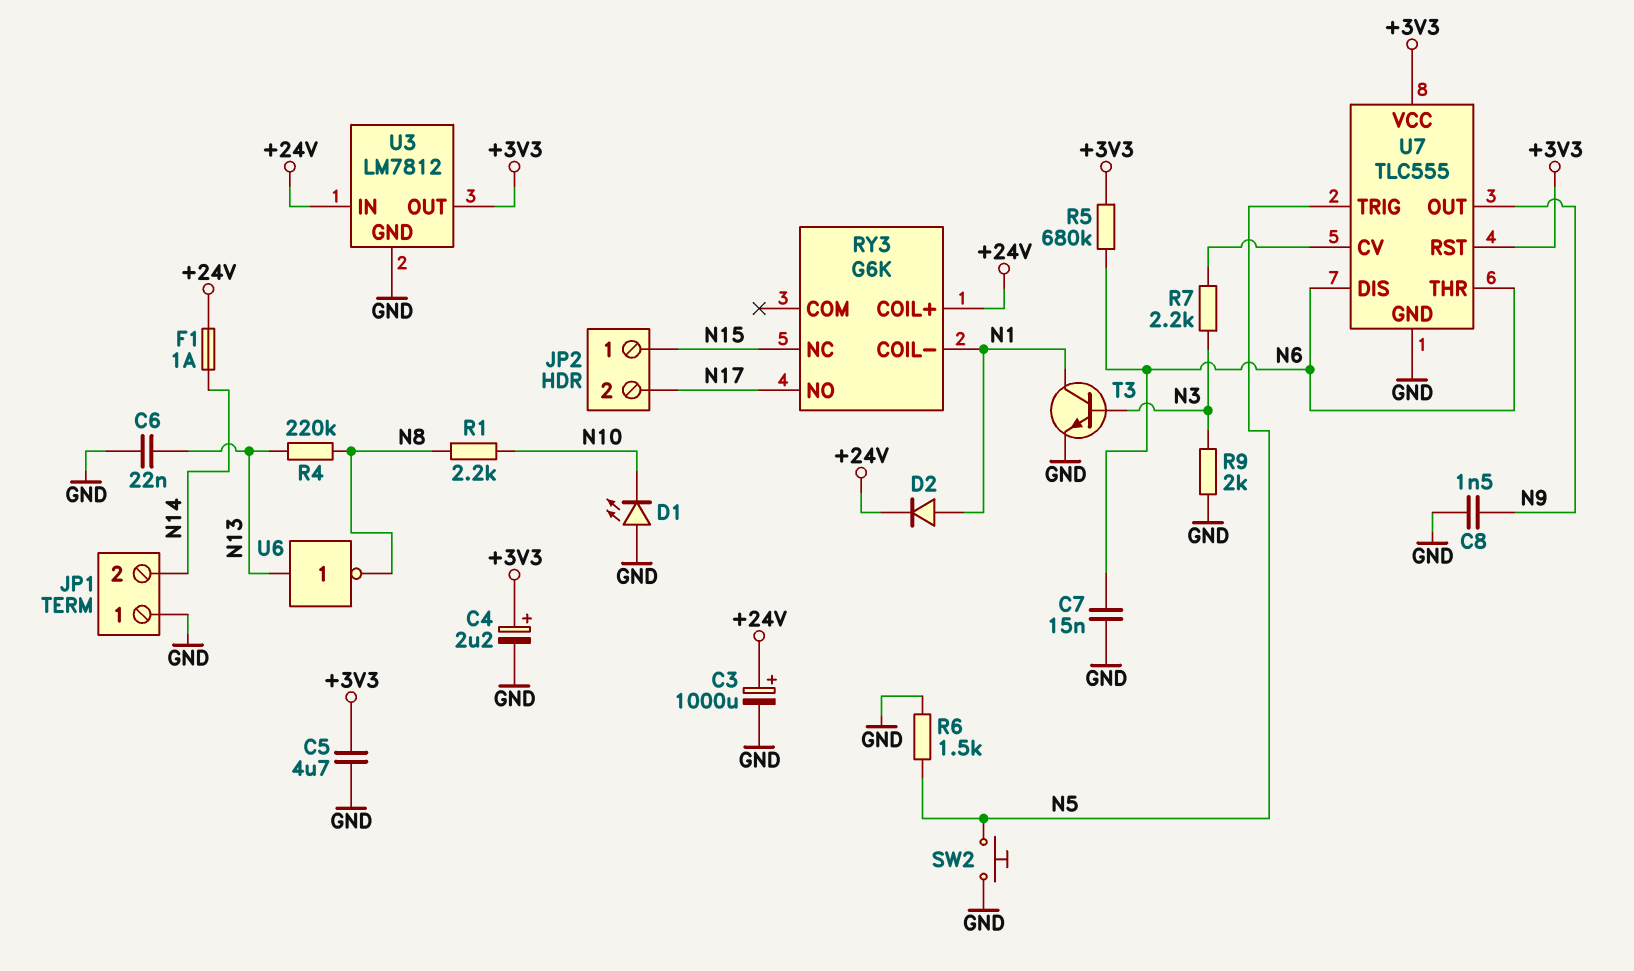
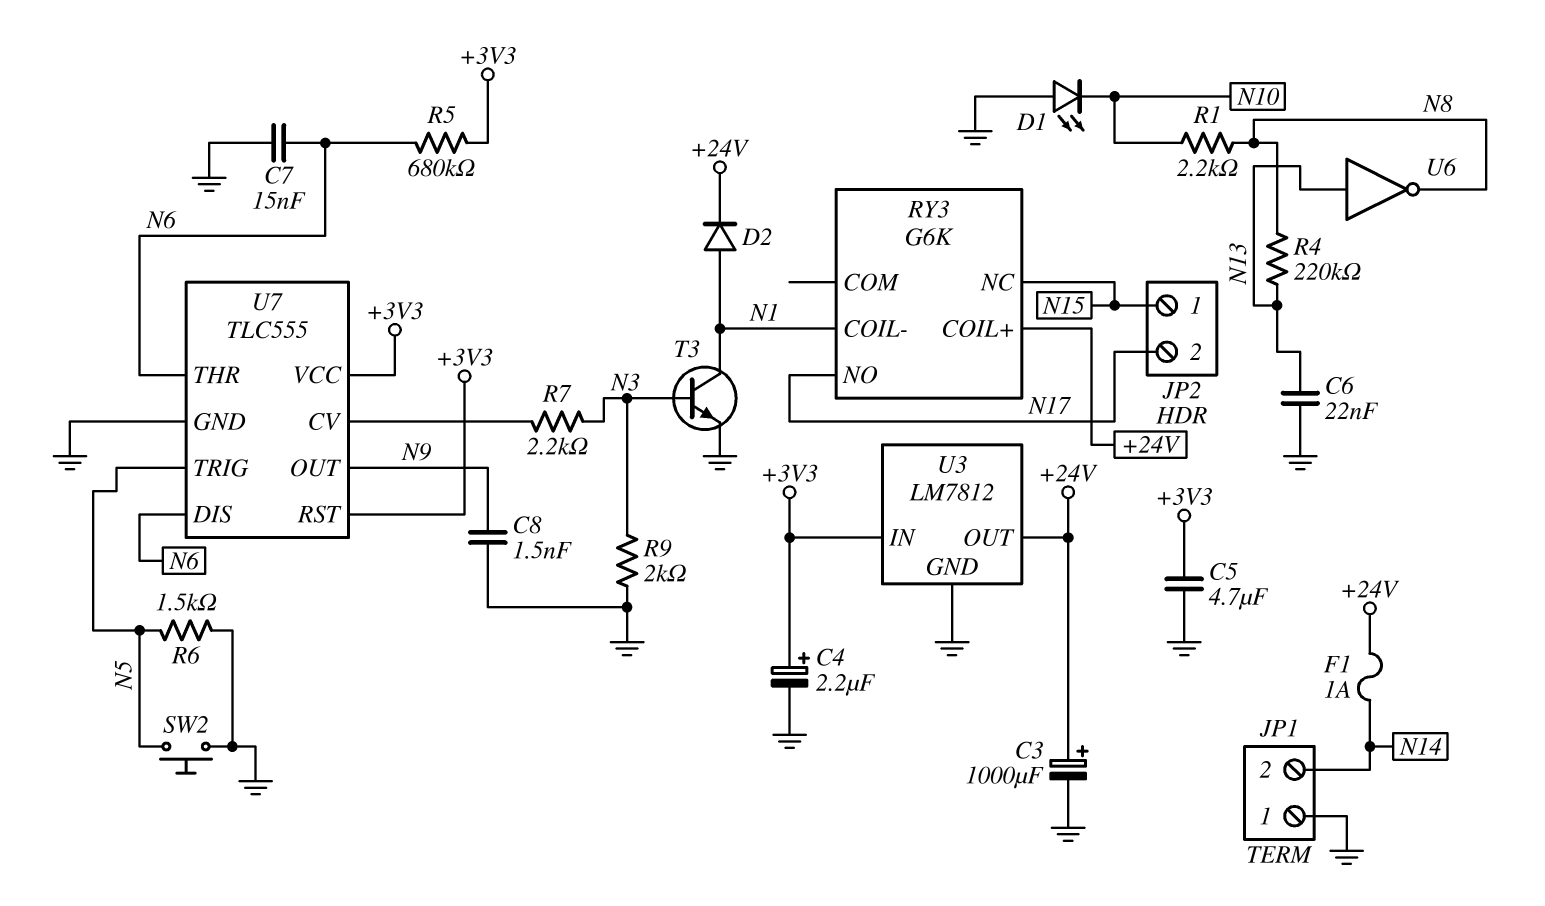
U3 pin IN: +24V -> +3V3
U3 pin OUT: +3V3 -> +24V

